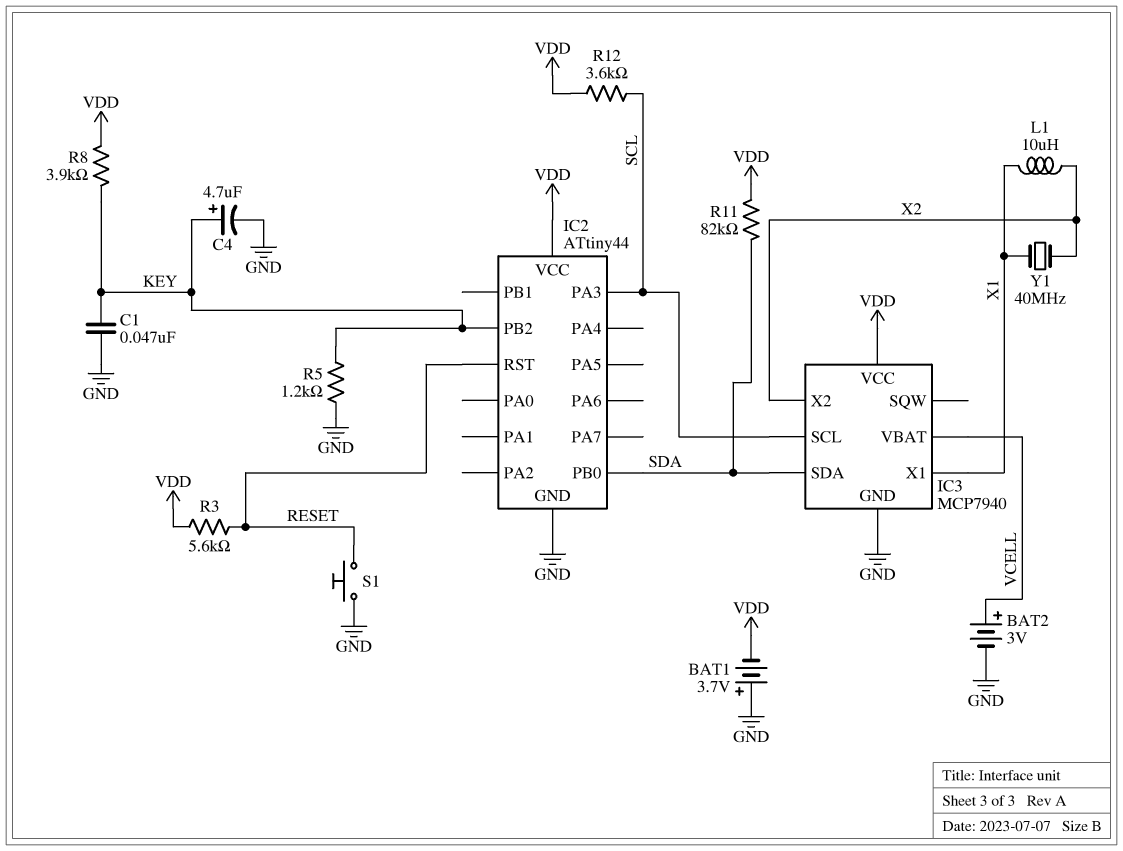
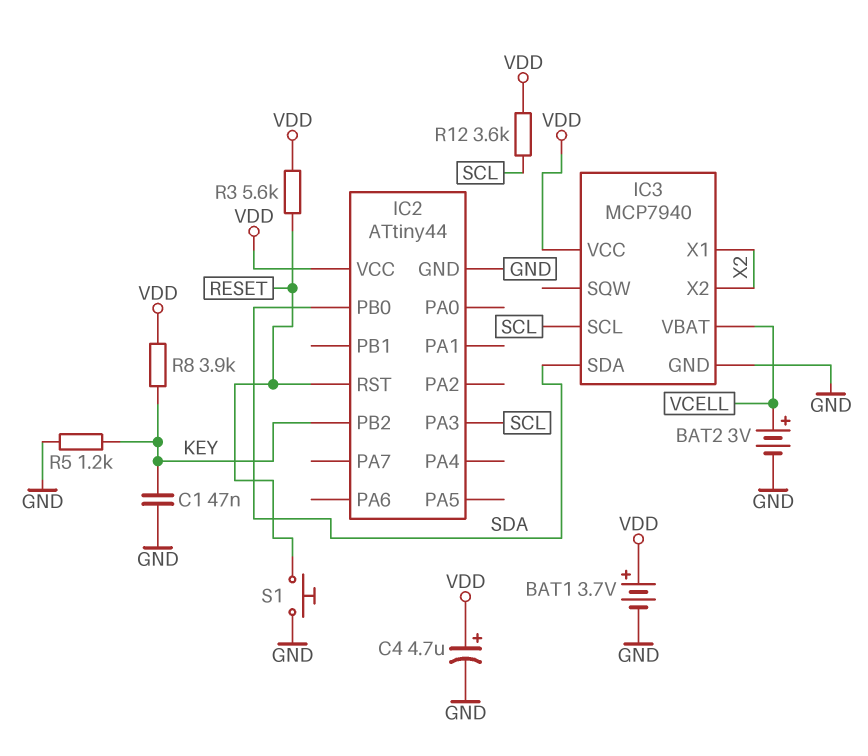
BAT1: 3.7V (plus GND, minus VDD) -> 3.7V (plus VDD, minus GND)
C4: 4.7uF (plus KEY, minus GND) -> 4.7uF (plus VDD, minus GND)
IC3 pin X1: X1 -> X2
L1: 10uH (X1, X2) -> none
R11: 82k (SDA, VDD) -> none
Y1: 40MHz (X1, X2) -> none

